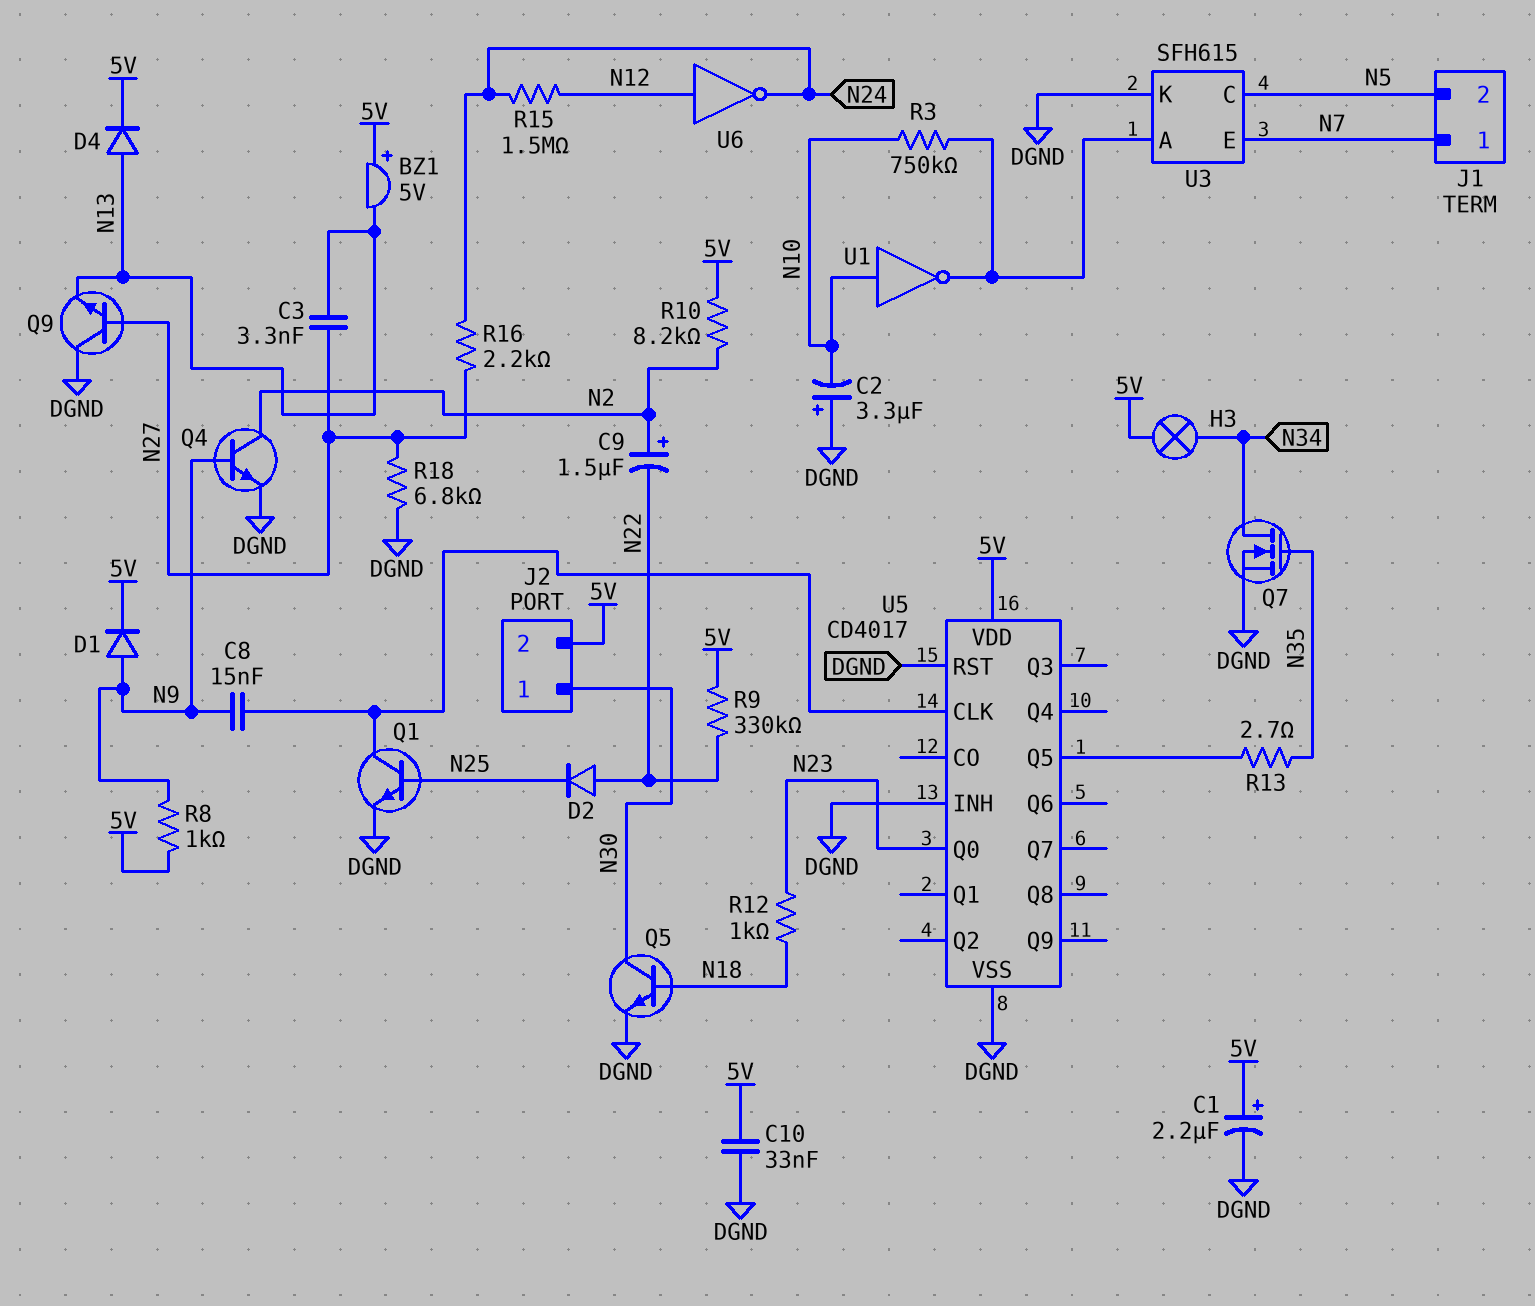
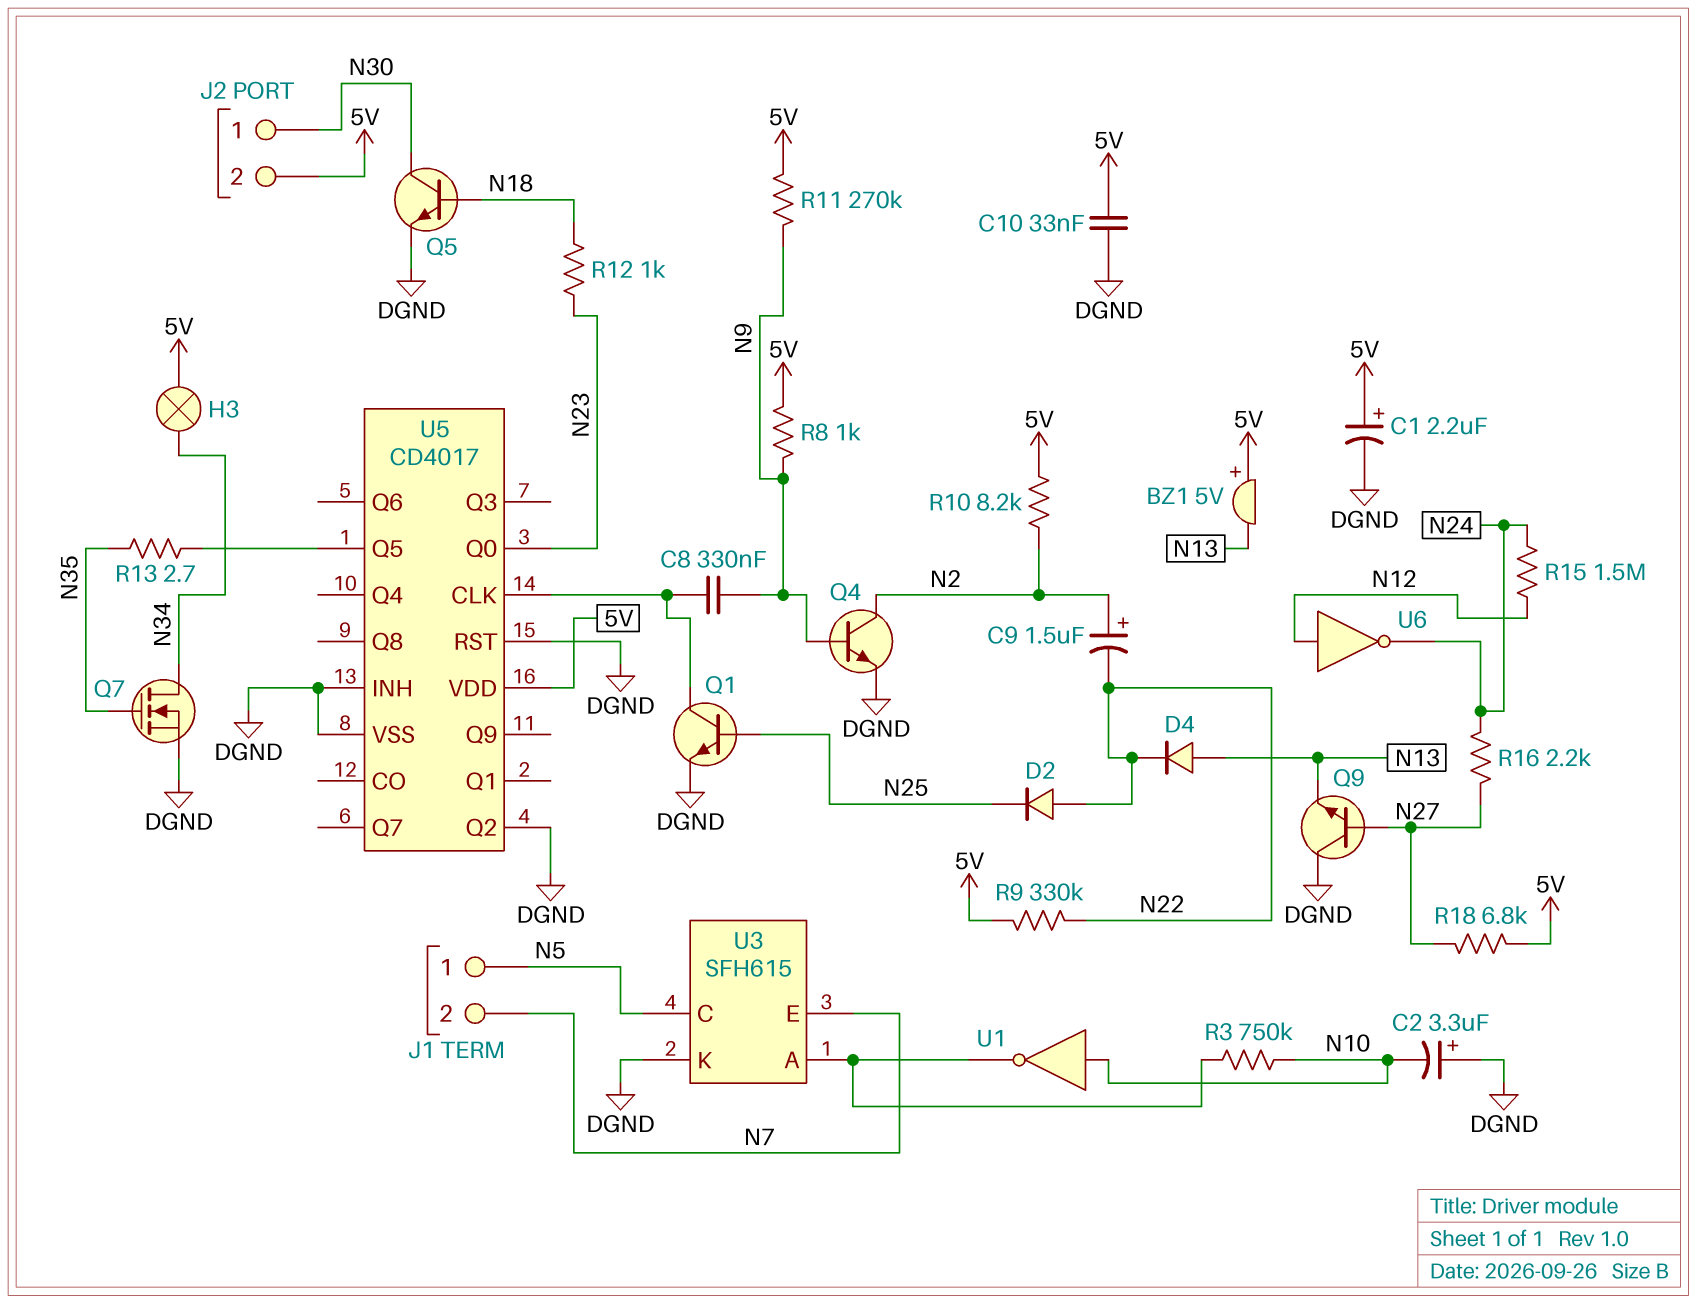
C3: 3.3nF (N13, N27) -> none
C8: 15nF (N9, U5/CLK) -> 330nF (N9, U5/CLK)
D1: diode (A N9, K 5V) -> none
D4: diode (A N13, K 5V) -> diode (A N13, K N22)
J1 pin 1: N7 -> N5
J1 pin 2: N5 -> N7
R11: none -> 270k (5V, N9)
R18: 6.8k (DGND, N27) -> 6.8k (5V, N27)
U5 pin Q2: none -> DGND

